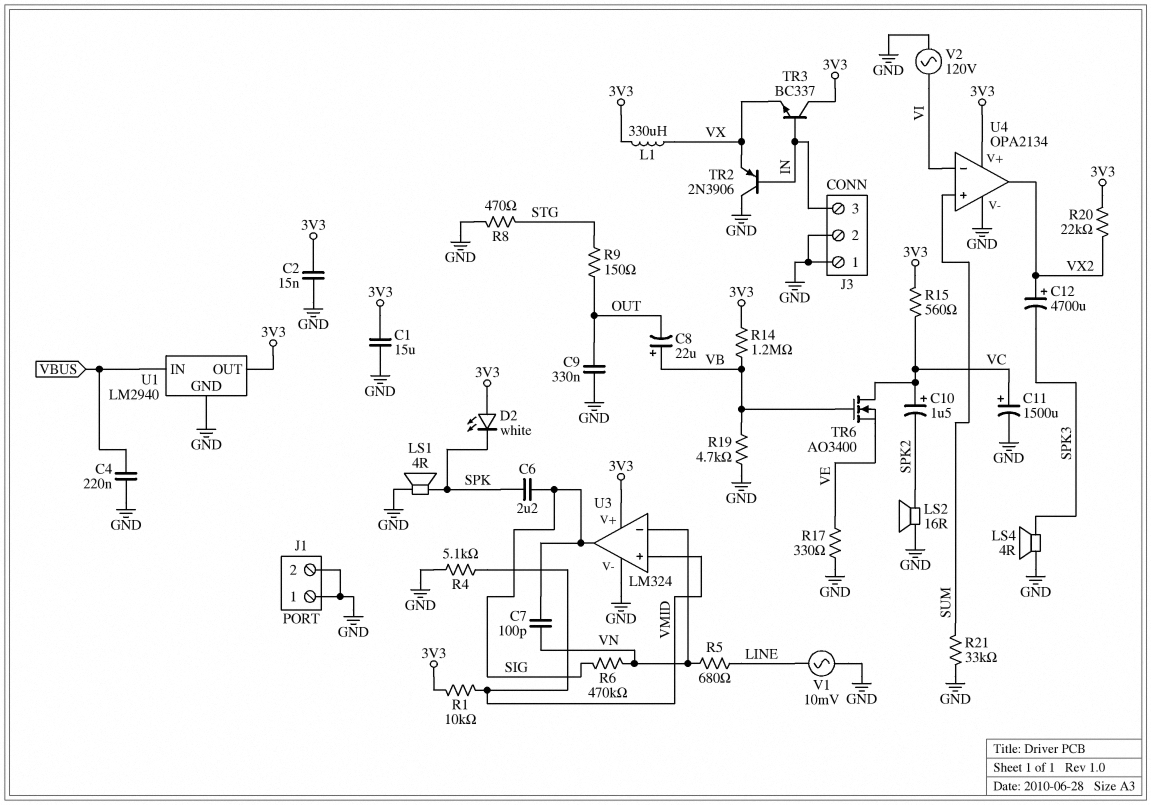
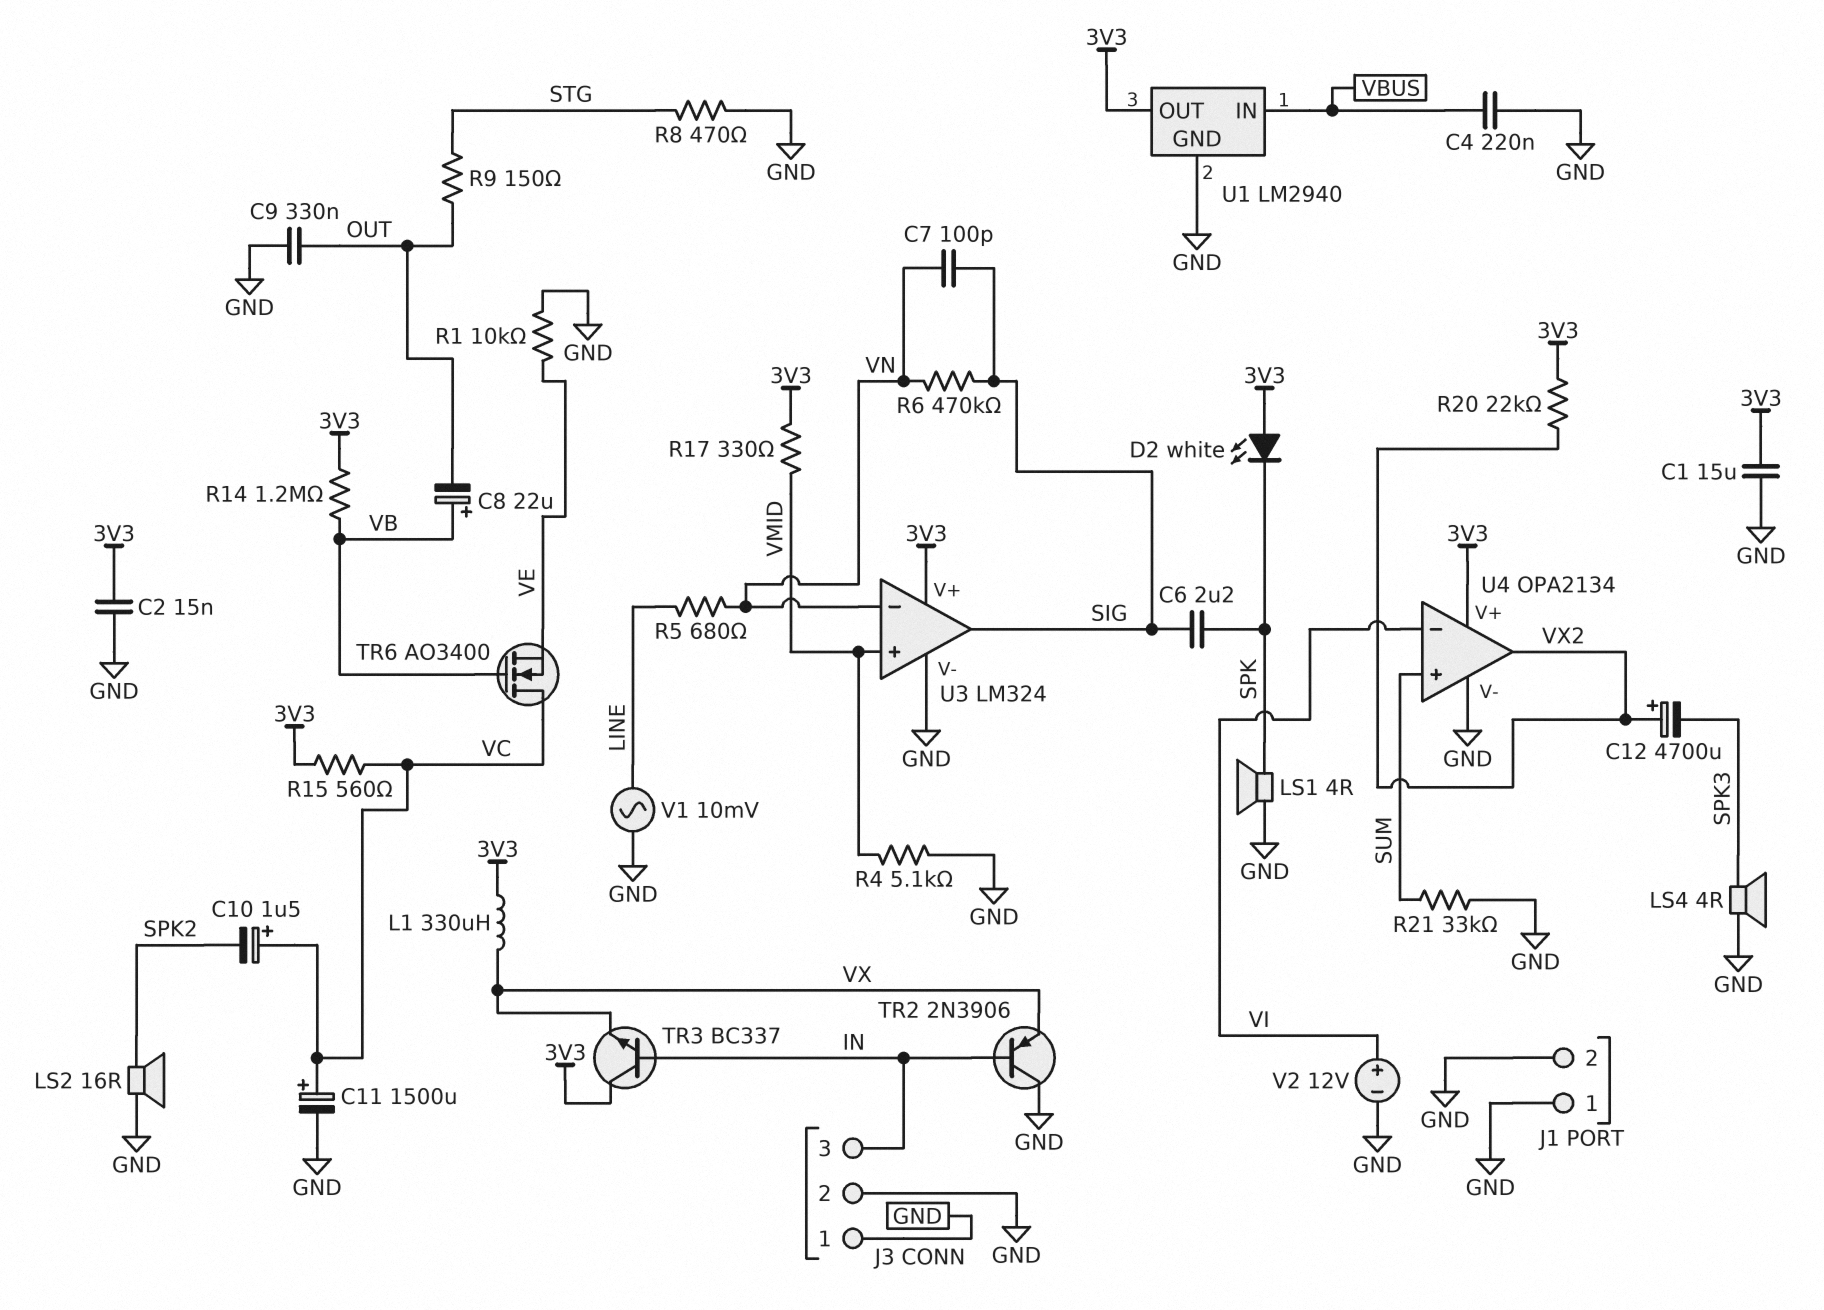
R1: 10k (3V3, VMID) -> 10k (GND, VE)
R17: 330 (GND, VE) -> 330 (3V3, VMID)
R19: 4.7k (GND, VB) -> none
V2: AC 120V (GND, VI) -> 12V (plus VI, minus GND)

